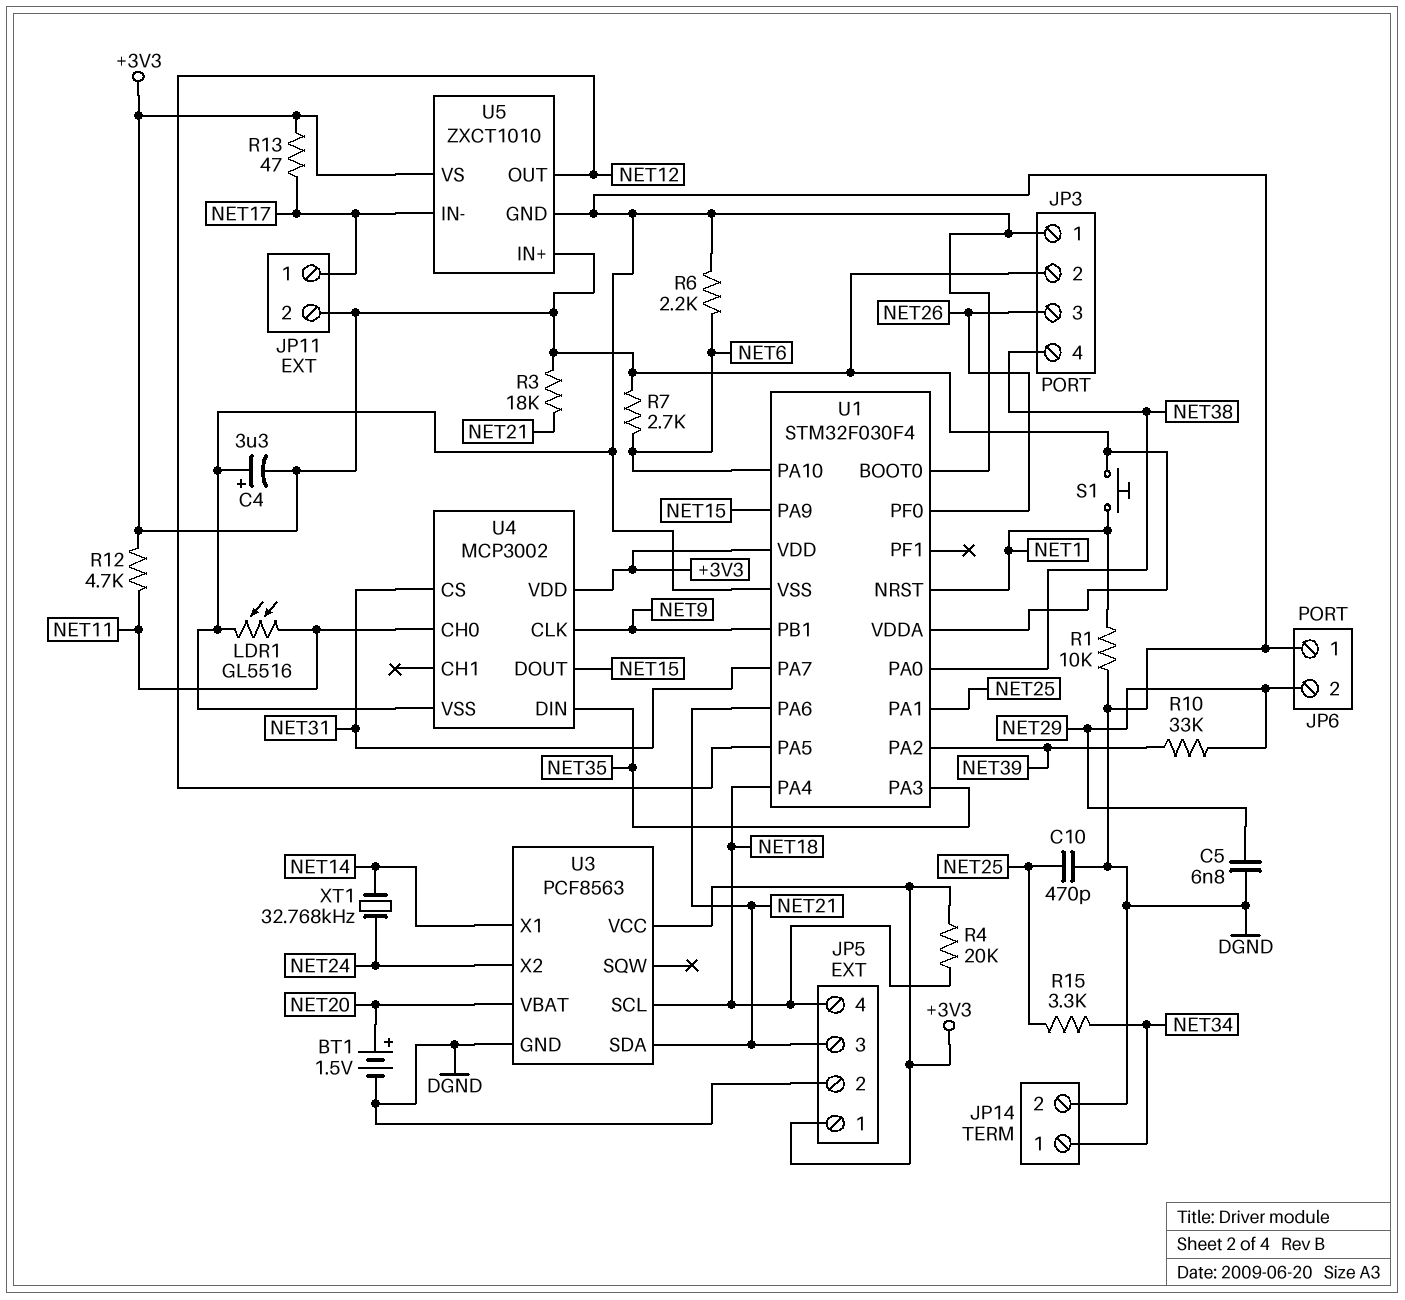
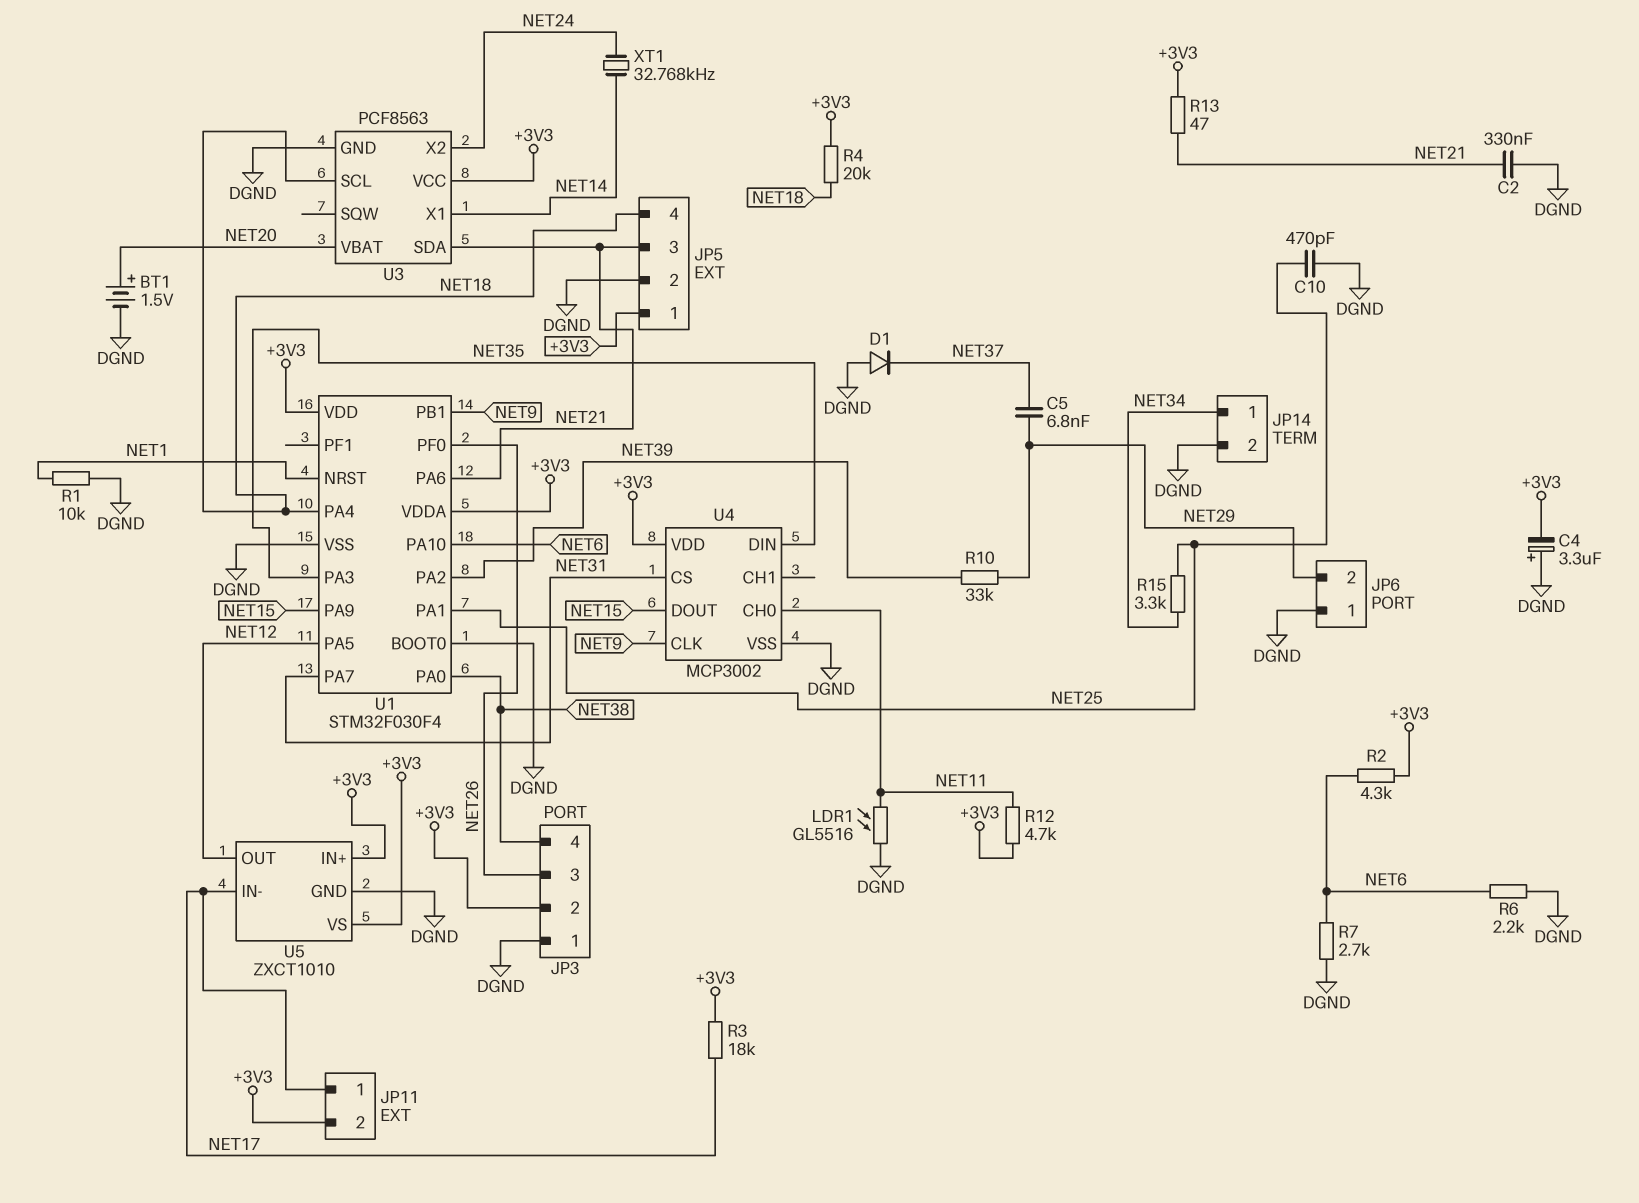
C2: none -> 330nF (DGND, NET21)
C5: 6.8nF (DGND, NET29) -> 6.8nF (NET29, NET37)
D1: none -> diode (A DGND, K NET37)
R2: none -> 4.3k (+3V3, NET6)
R3: 18k (+3V3, NET21) -> 18k (+3V3, NET17)
R7: 2.7k (+3V3, NET6) -> 2.7k (DGND, NET6)
R13: 47 (+3V3, NET17) -> 47 (+3V3, NET21)
S1: button (+3V3, NET1) -> none

